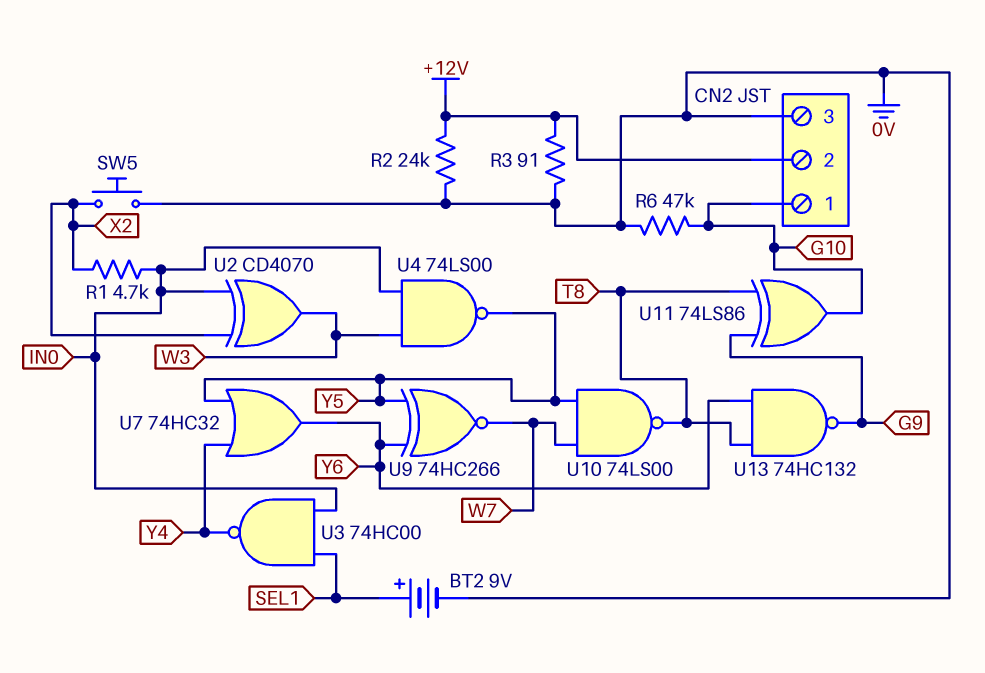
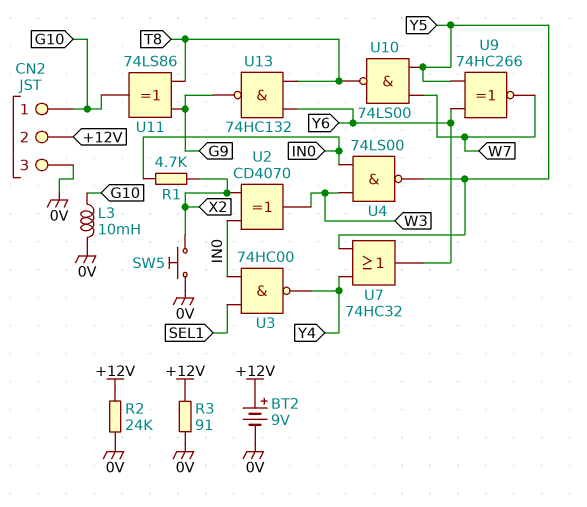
BT2: 9V (plus SEL1, minus 0V) -> 9V (plus +12V, minus 0V)
L3: none -> 10mH (0V, G10)
R6: 47k (0V, G10) -> none

